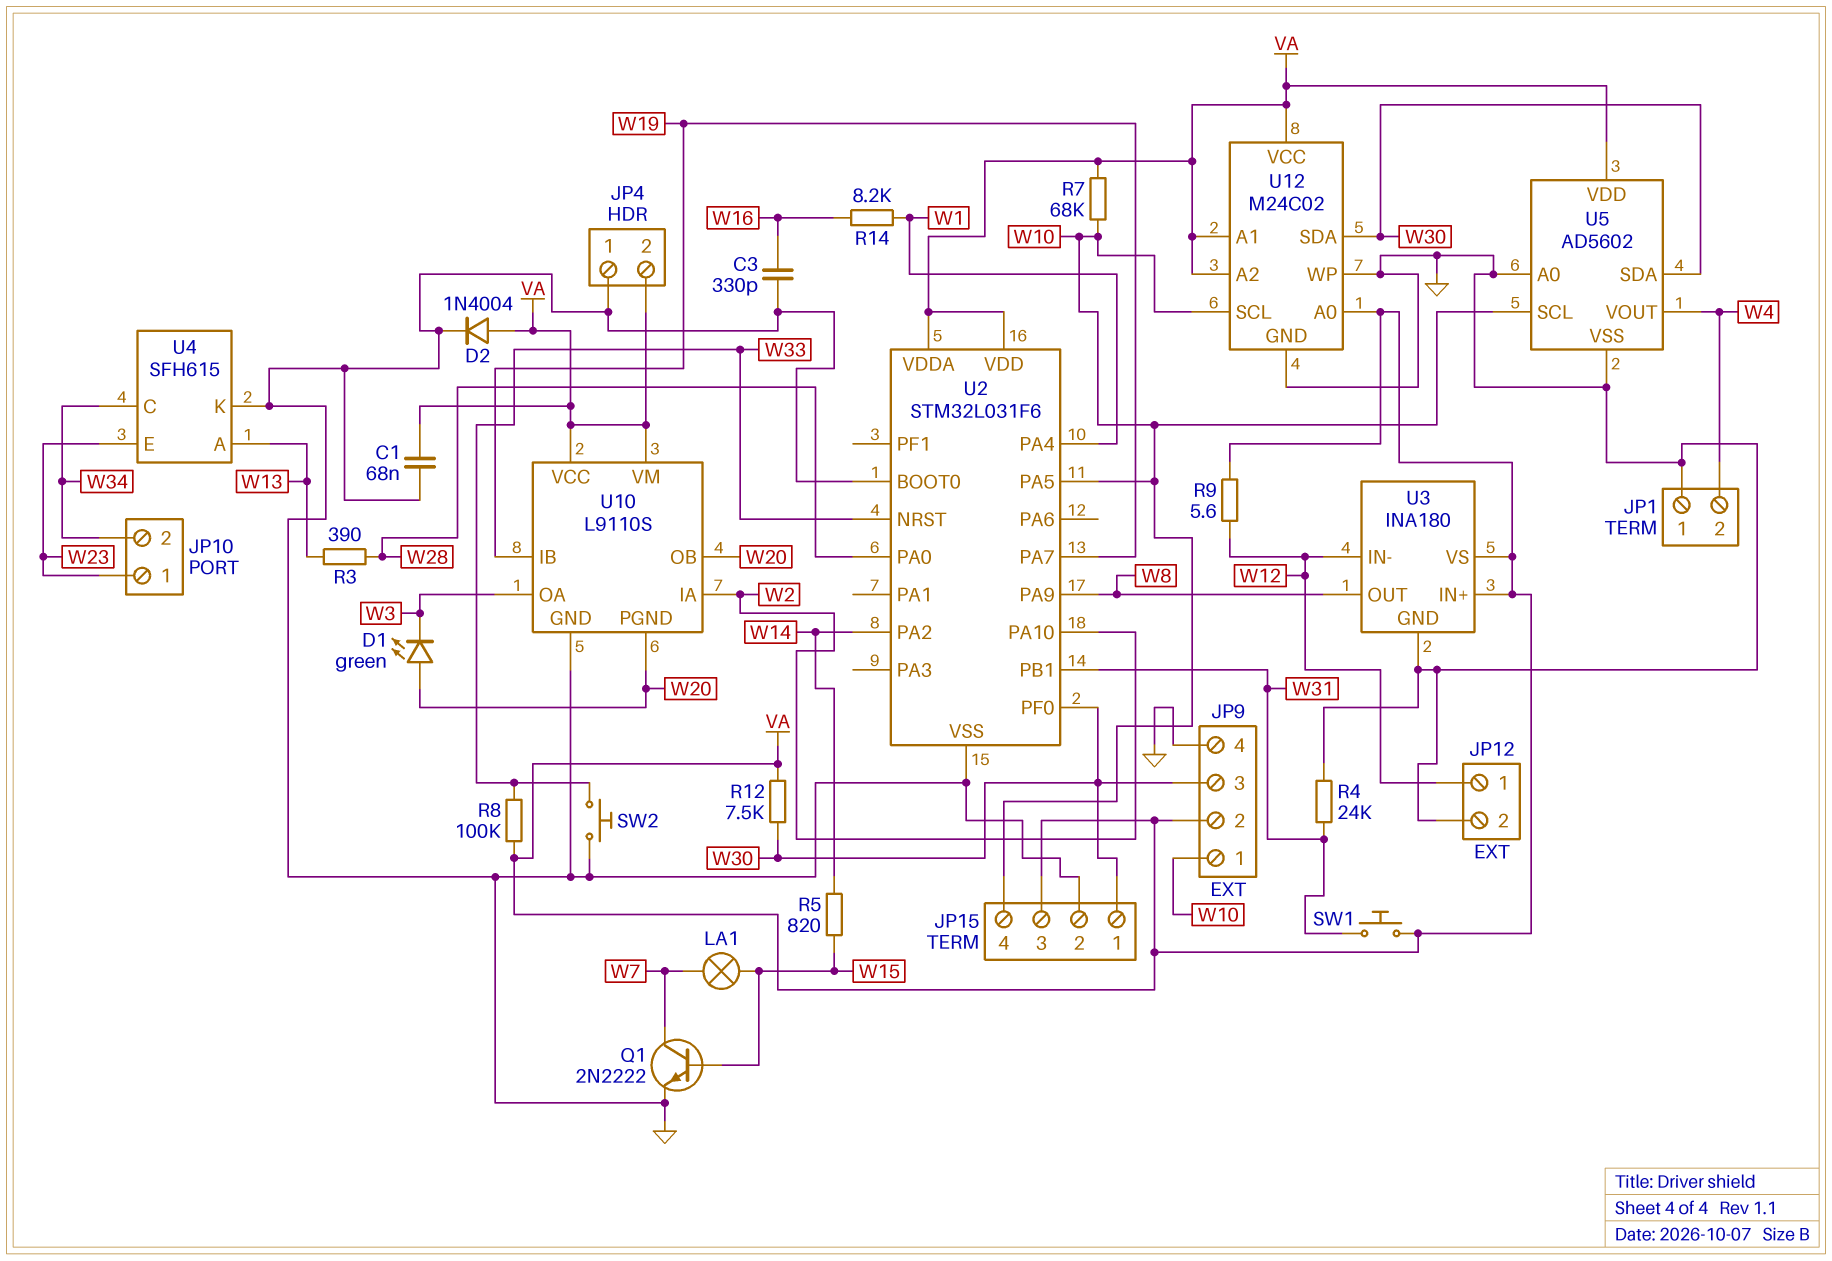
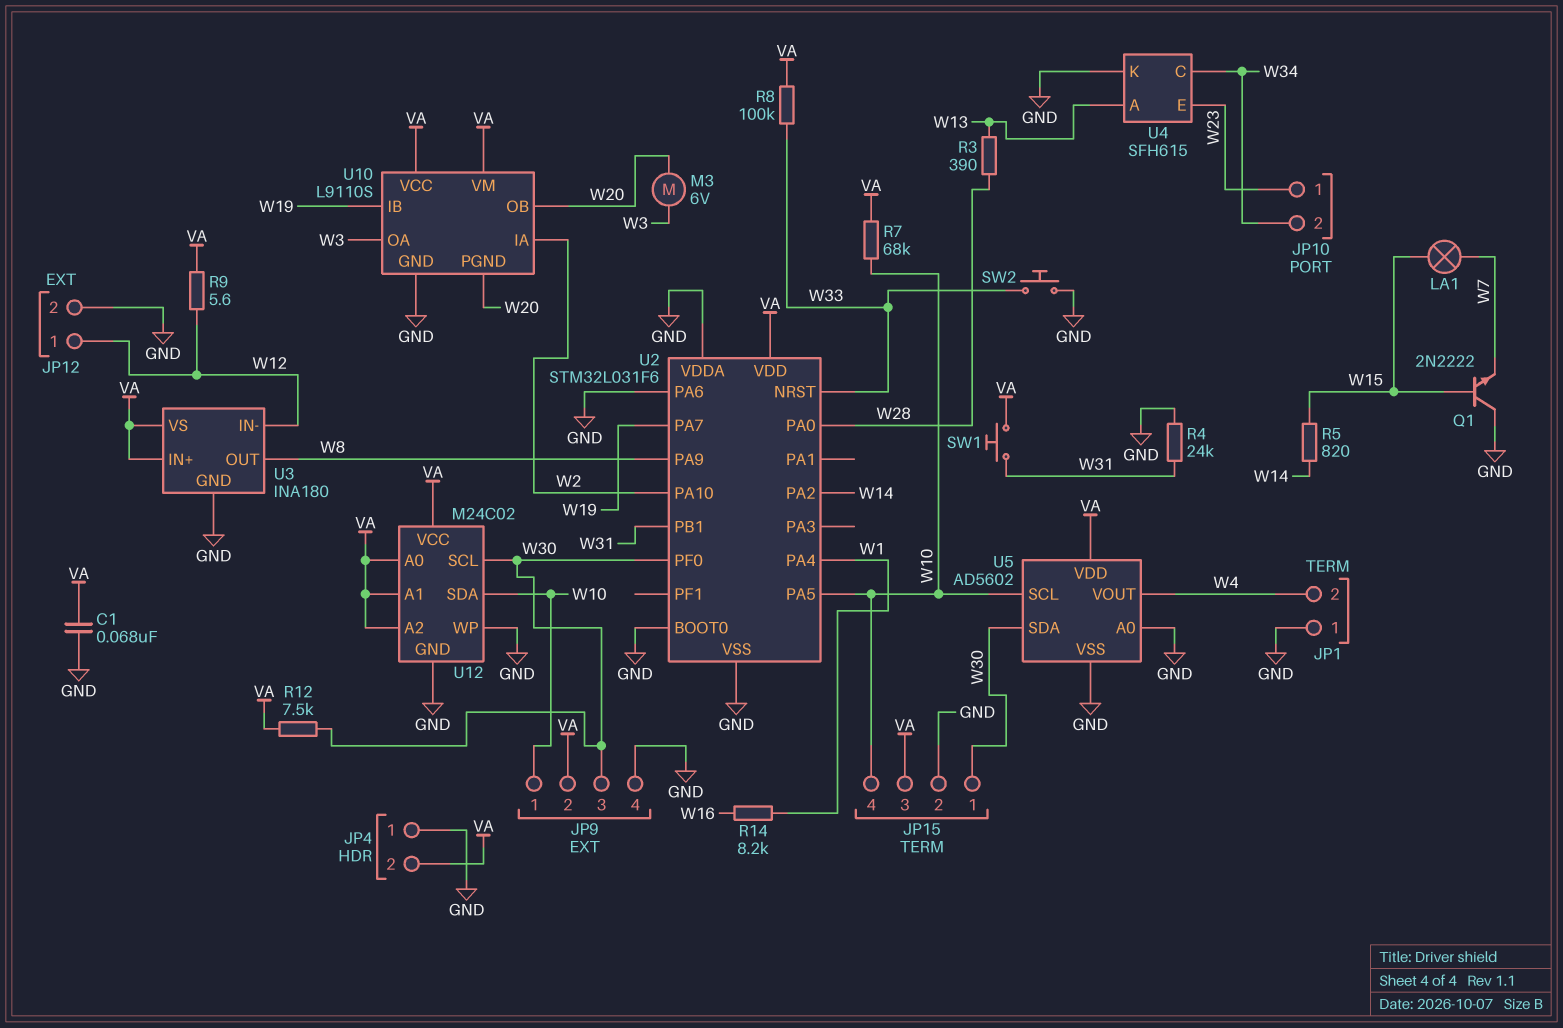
C3: 330pF (GND, W16) -> none
D1: LED green (A W20, K W3) -> none
D2: diode 1N4004 (A VA, K GND) -> none
M3: none -> motor 6V (W3, W20)
Q1: NPN 2N2222 (B W15, C W7, E GND) -> NPN 2N2222 (B W15, C GND, E W7)
U2 pin PA6: none -> GND
U2 pin VDDA: VA -> GND
U12 pin SCL: W10 -> W30
U12 pin SDA: W30 -> W10

